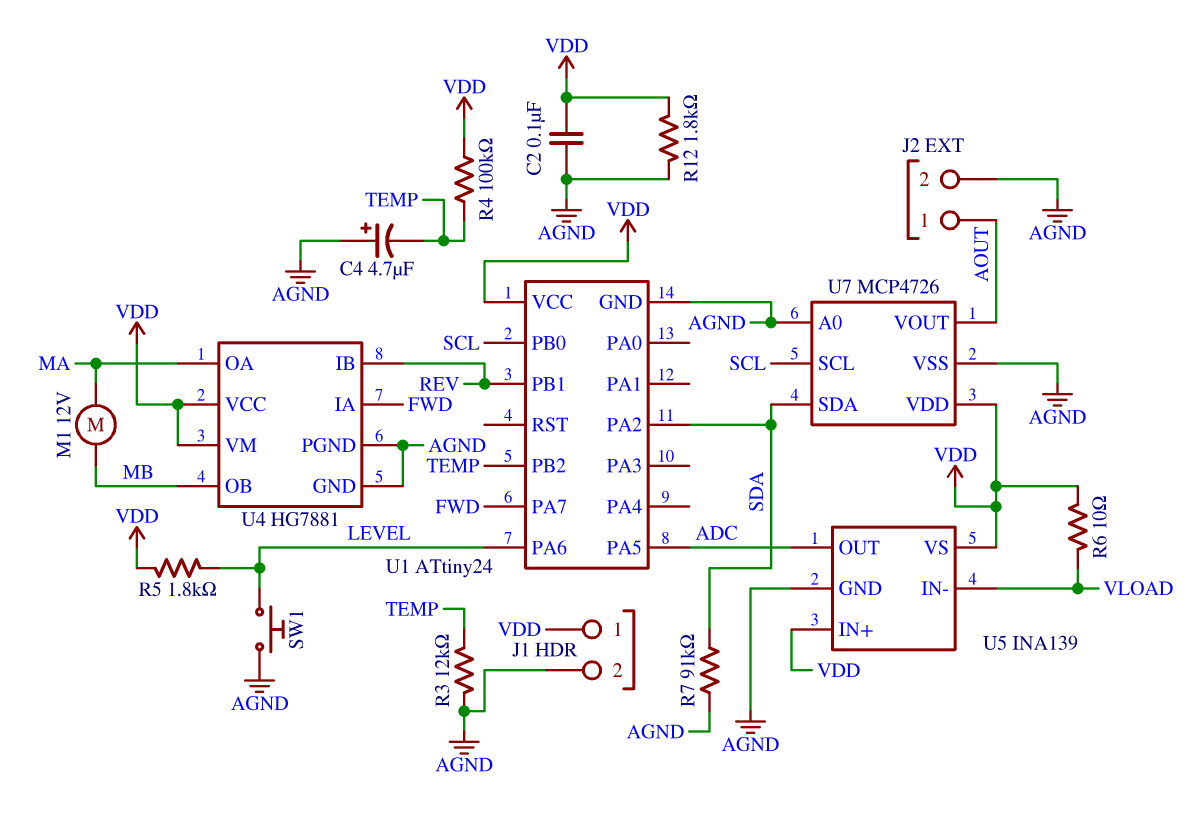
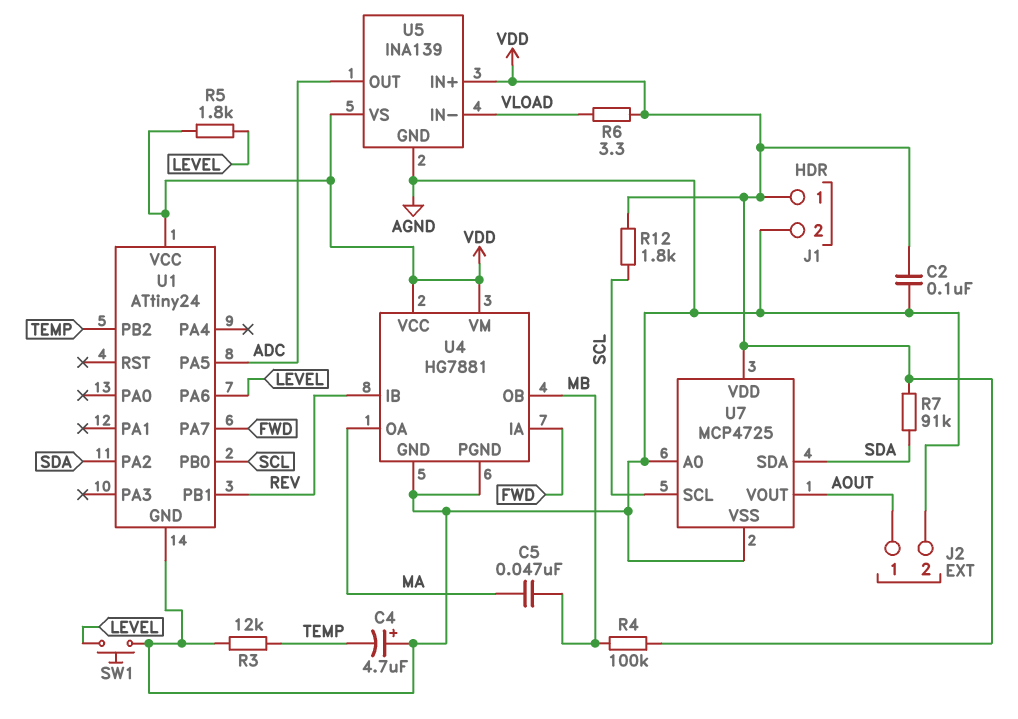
C5: none -> 47nF (MA, MB)
M1: motor 12V (MA, MB) -> none
R4: 100k (TEMP, VDD) -> 100k (MB, VDD)
R6: 10 (VDD, VLOAD) -> 3.3 (VDD, VLOAD)
R7: 91k (AGND, SDA) -> 91k (SDA, VDD)
R12: 1.8k (AGND, VDD) -> 1.8k (SCL, VDD)
U7: MCP4726 -> MCP4725

